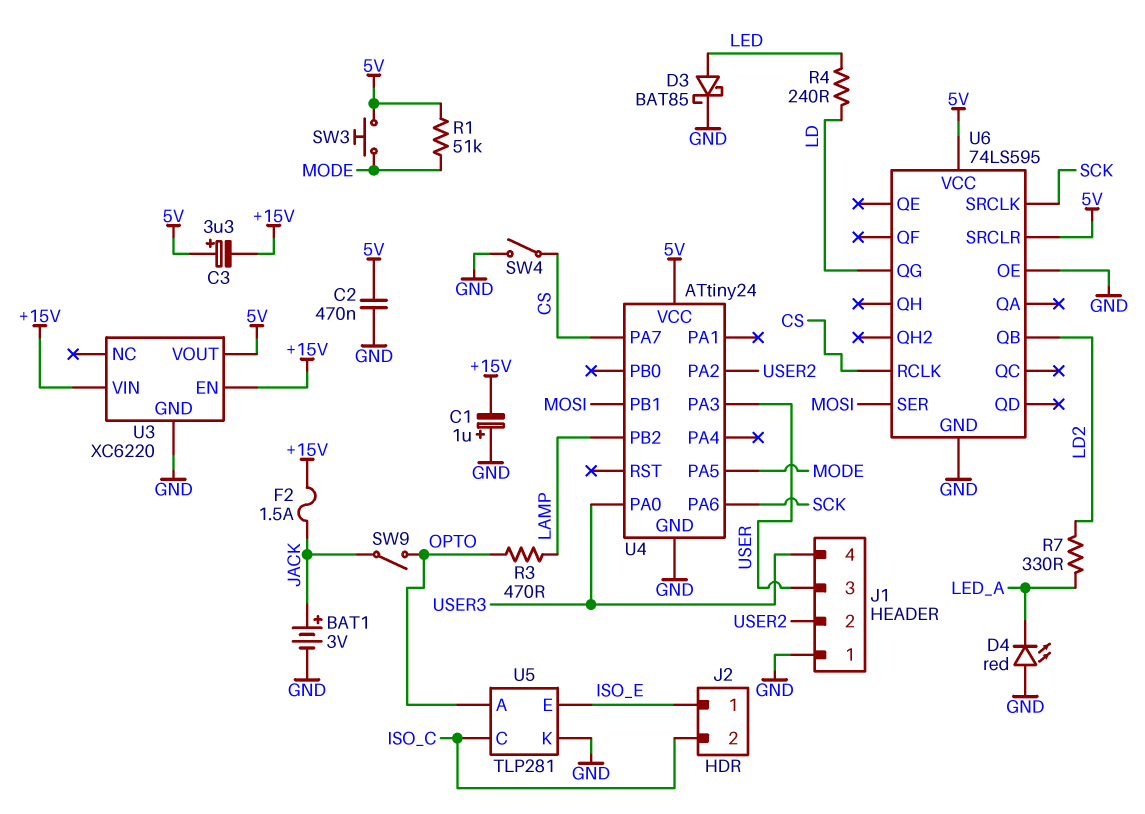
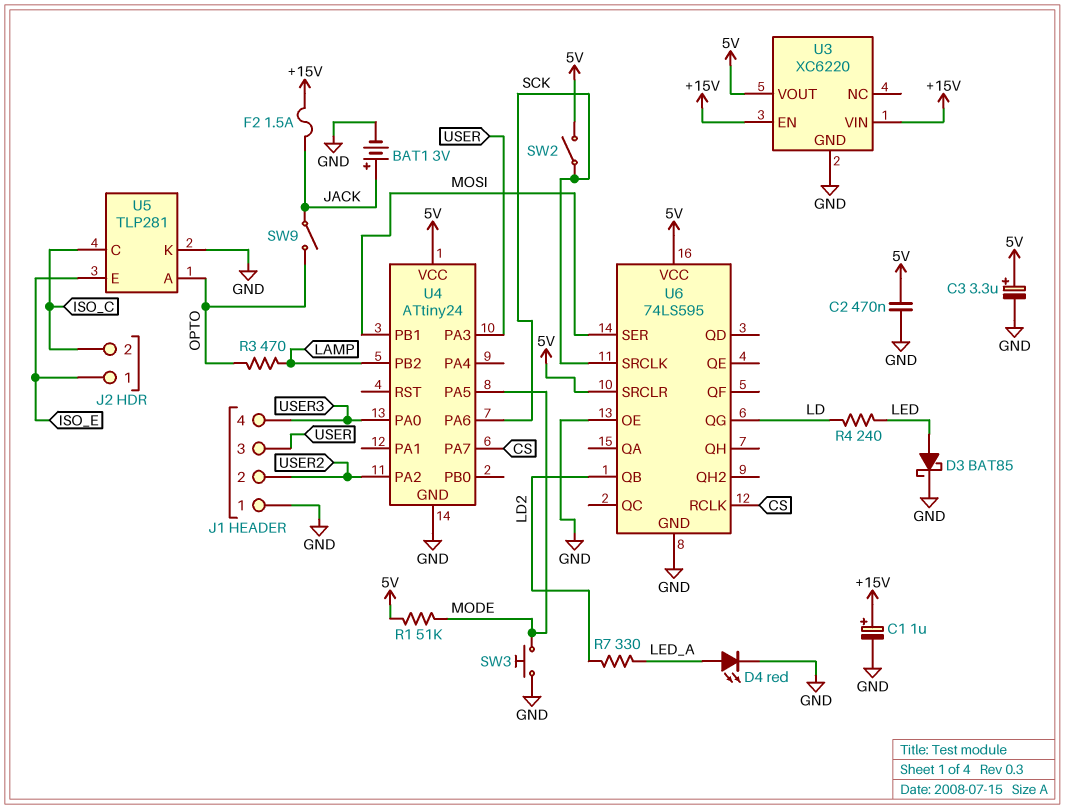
C1: 1uF (plus GND, minus +15V) -> 1uF (plus +15V, minus GND)
C3: 3.3uF (plus 5V, minus +15V) -> 3.3uF (plus 5V, minus GND)
D4: LED red (A GND, K LED_A) -> LED red (A LED_A, K GND)
SW2: none -> switch (5V, SCK)
SW3: button (5V, MODE) -> button (GND, MODE)
SW4: switch (CS, GND) -> none

